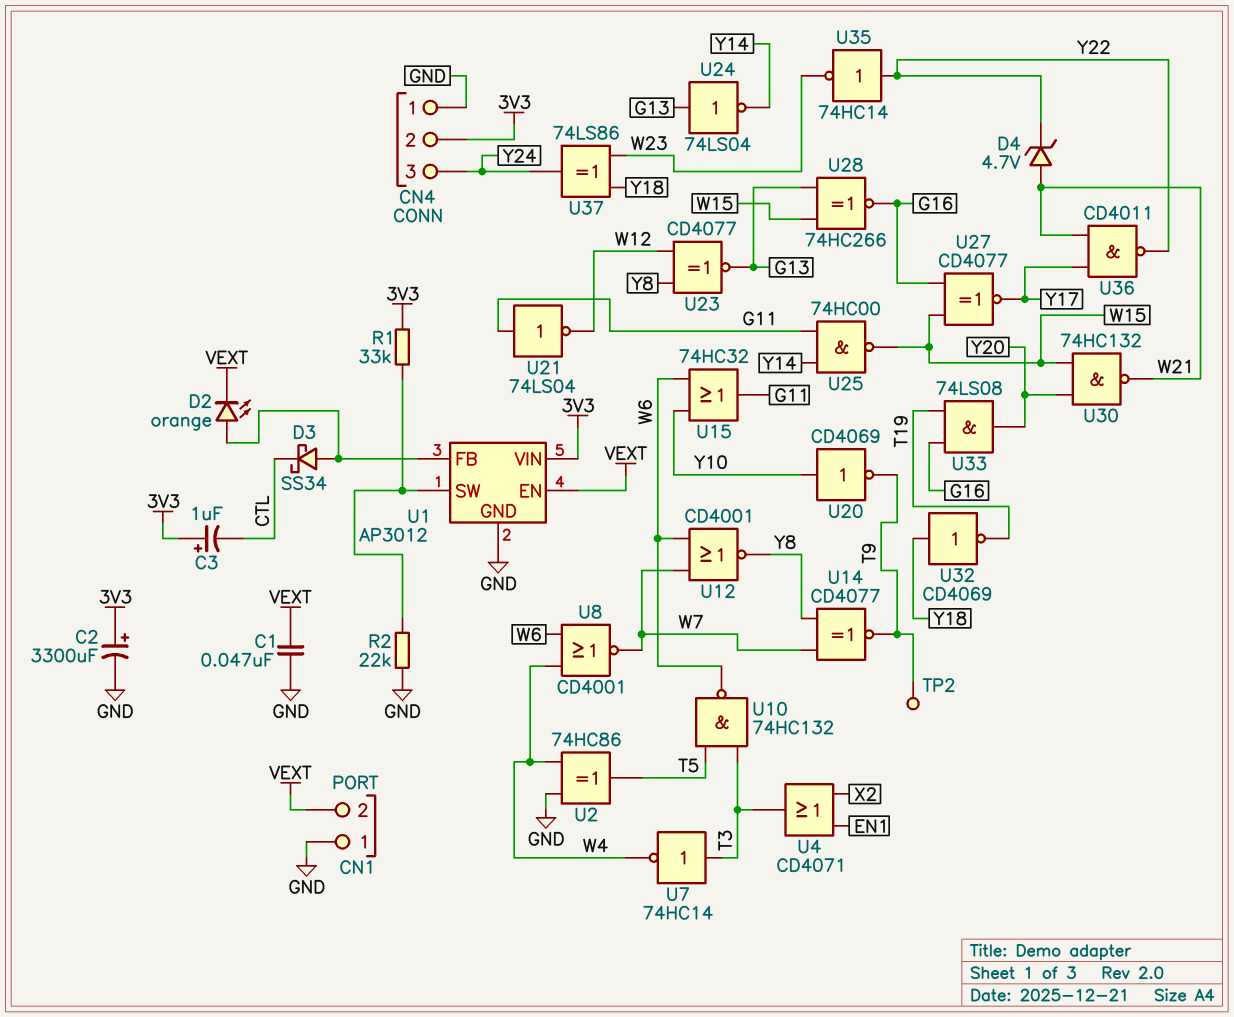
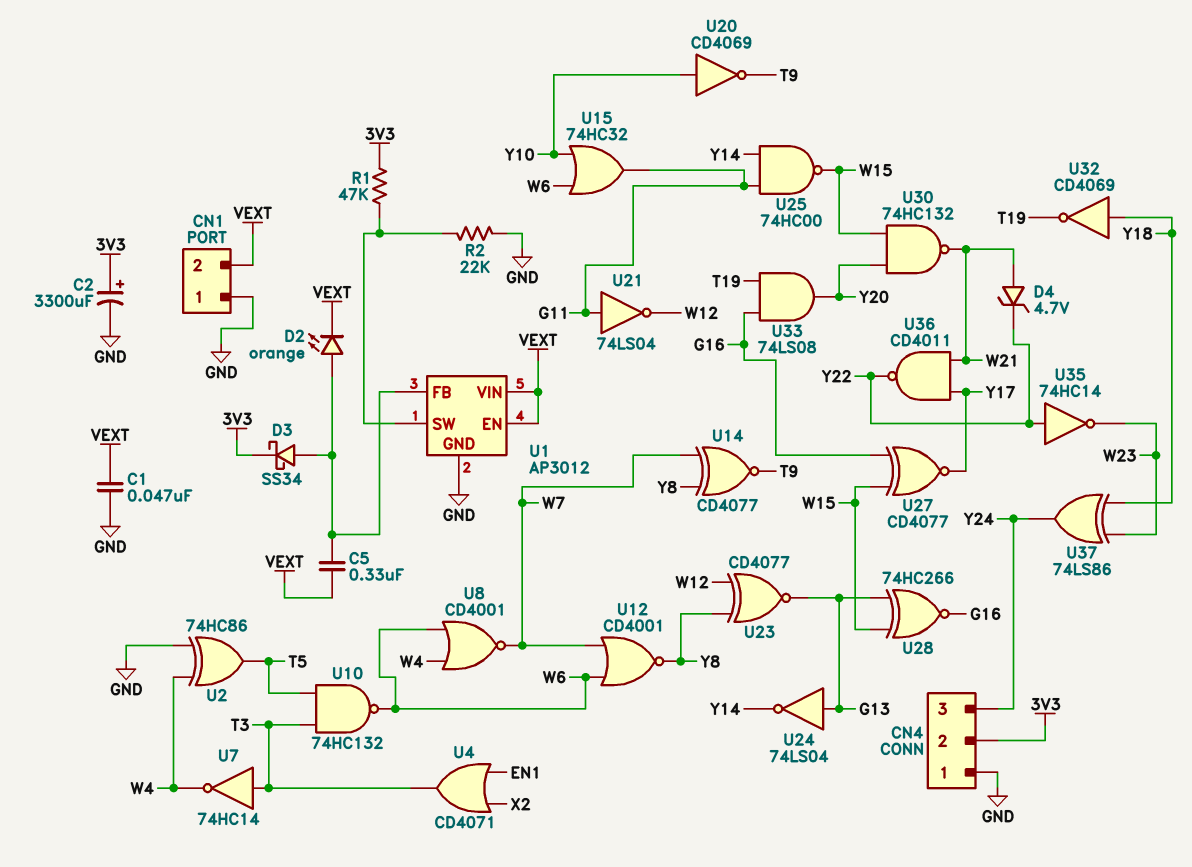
C3: 1uF (plus 3V3, minus CTL) -> none
C5: none -> 330nF (U1/FB, VEXT)
D3: schottky SS34 (A U1/FB, K CTL) -> schottky SS34 (A U1/FB, K 3V3)
R1: 33k (3V3, U1/SW) -> 47k (3V3, U1/SW)
TP2: test point (T9) -> none
U1 pin VIN: 3V3 -> VEXT

